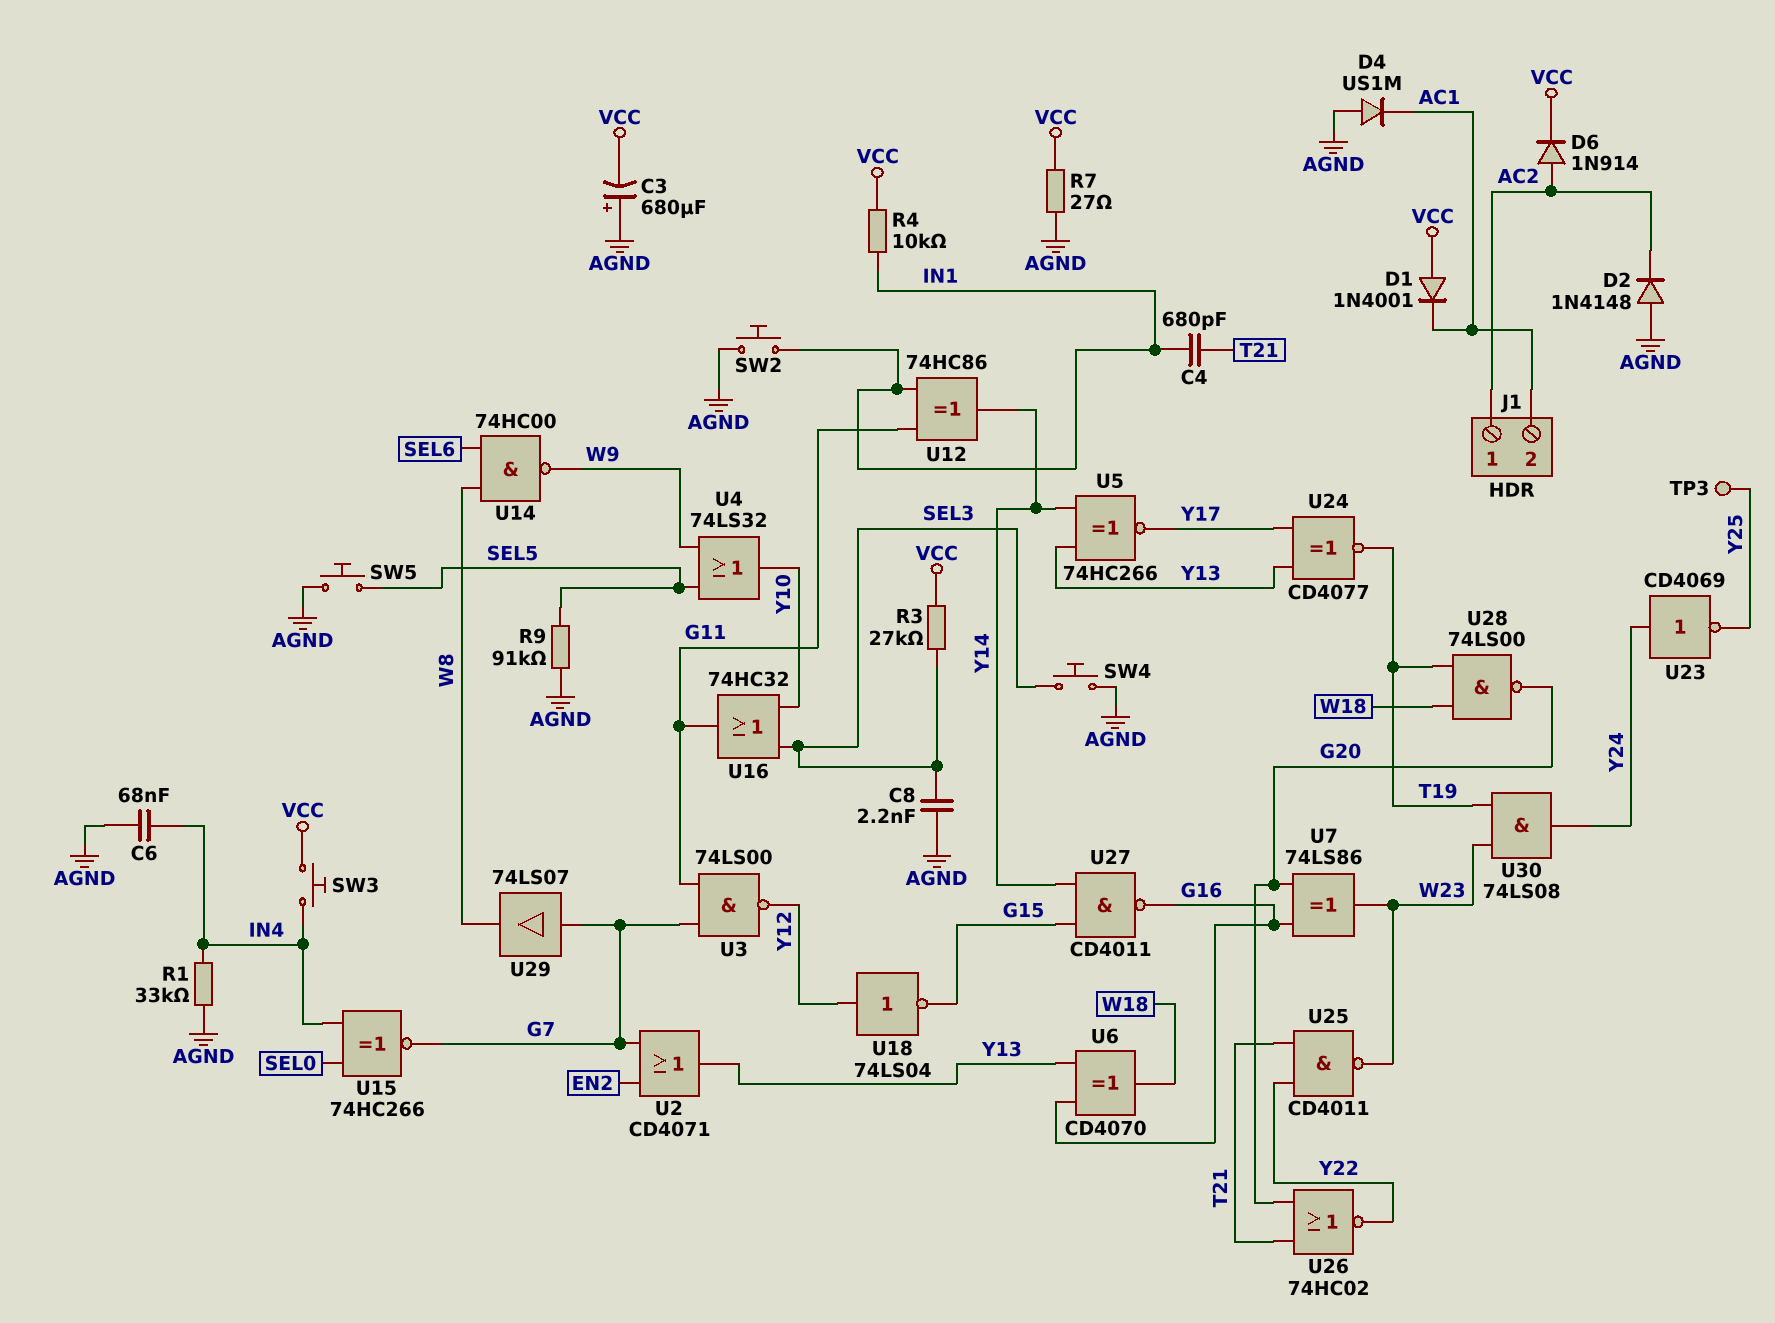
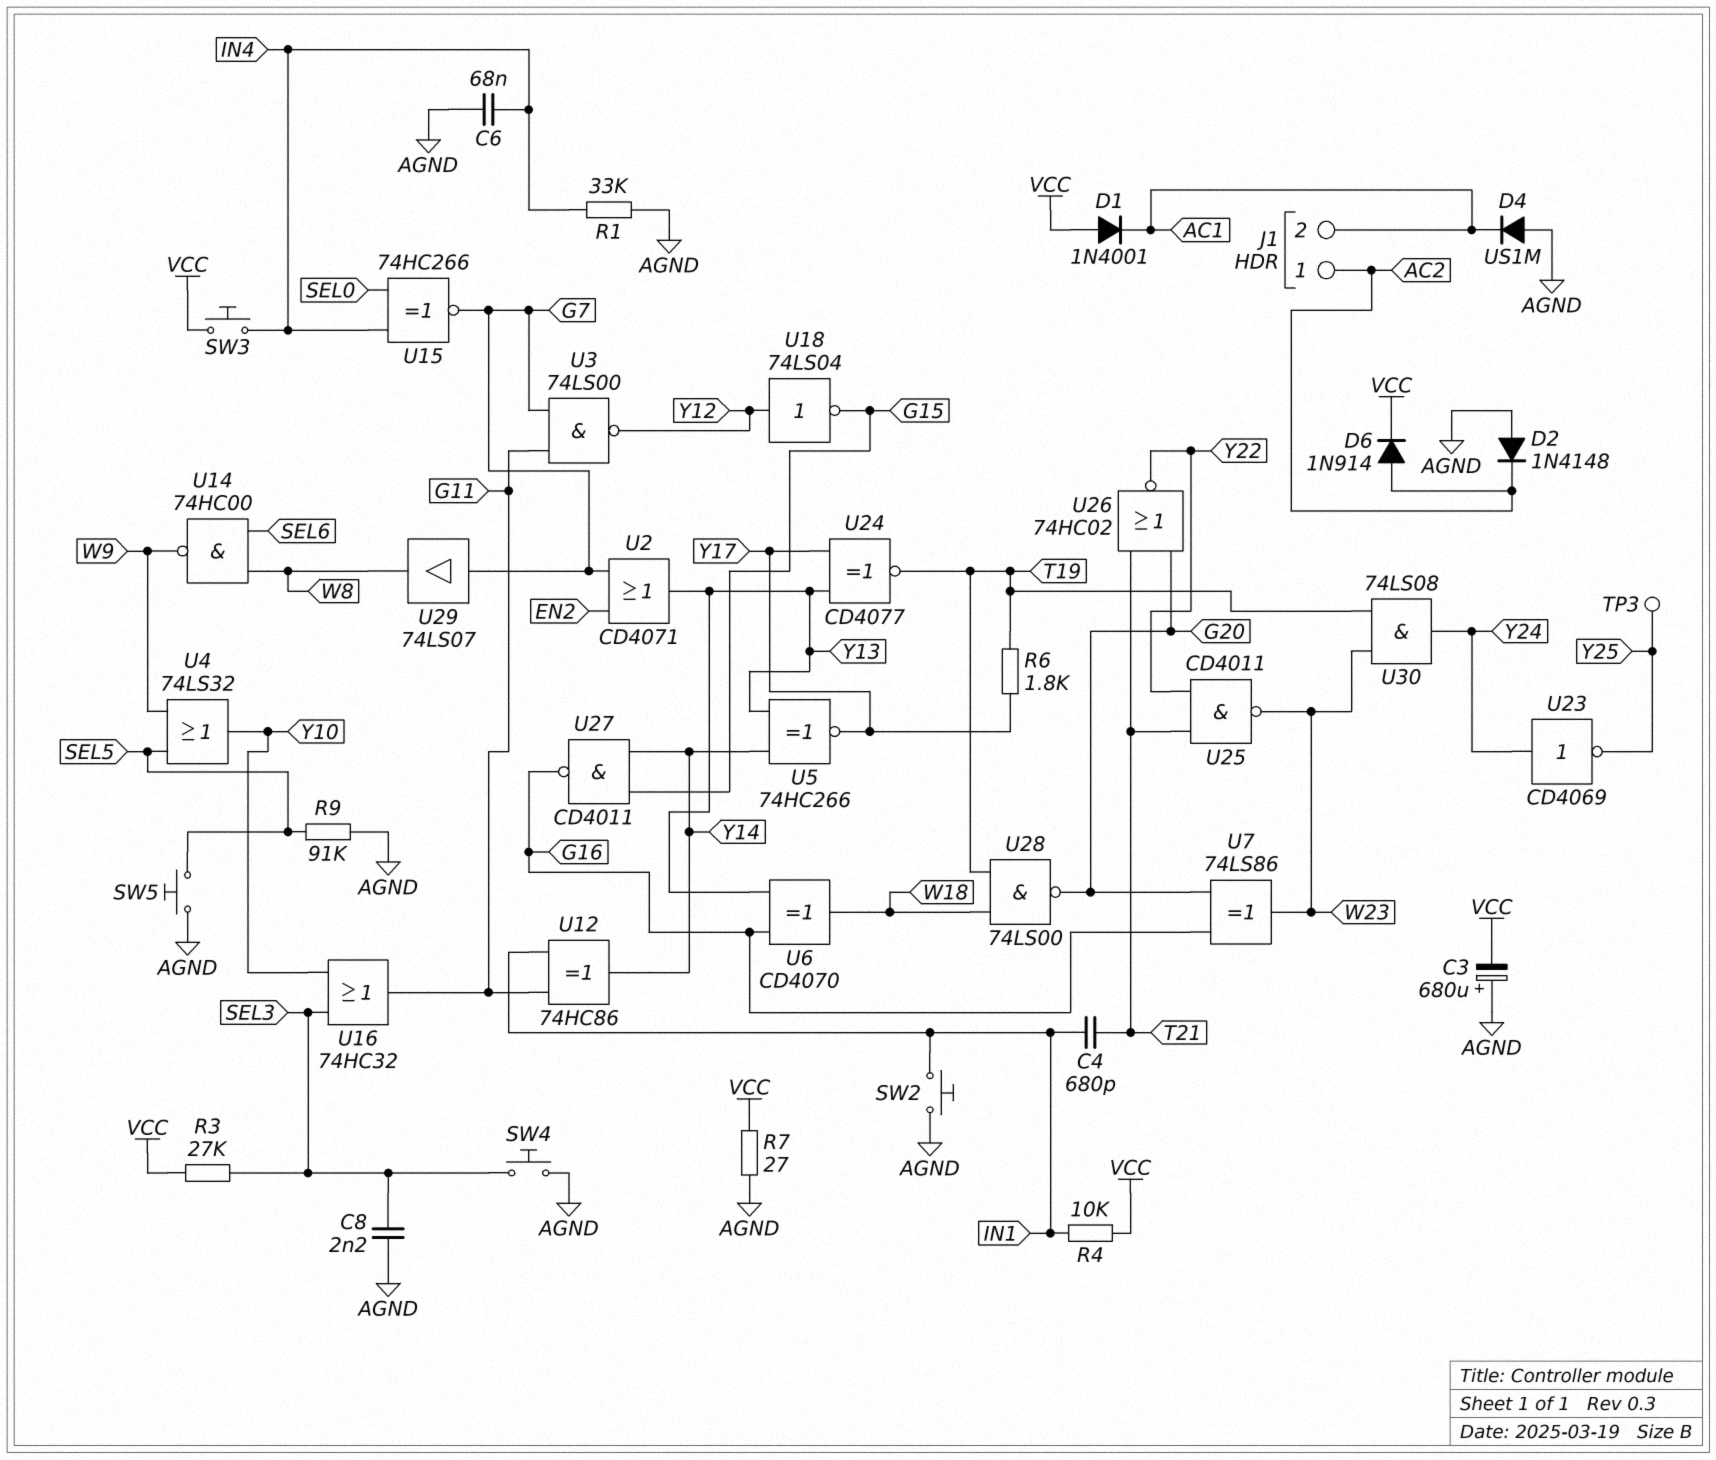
R6: none -> 1.8k (T19, Y17)

